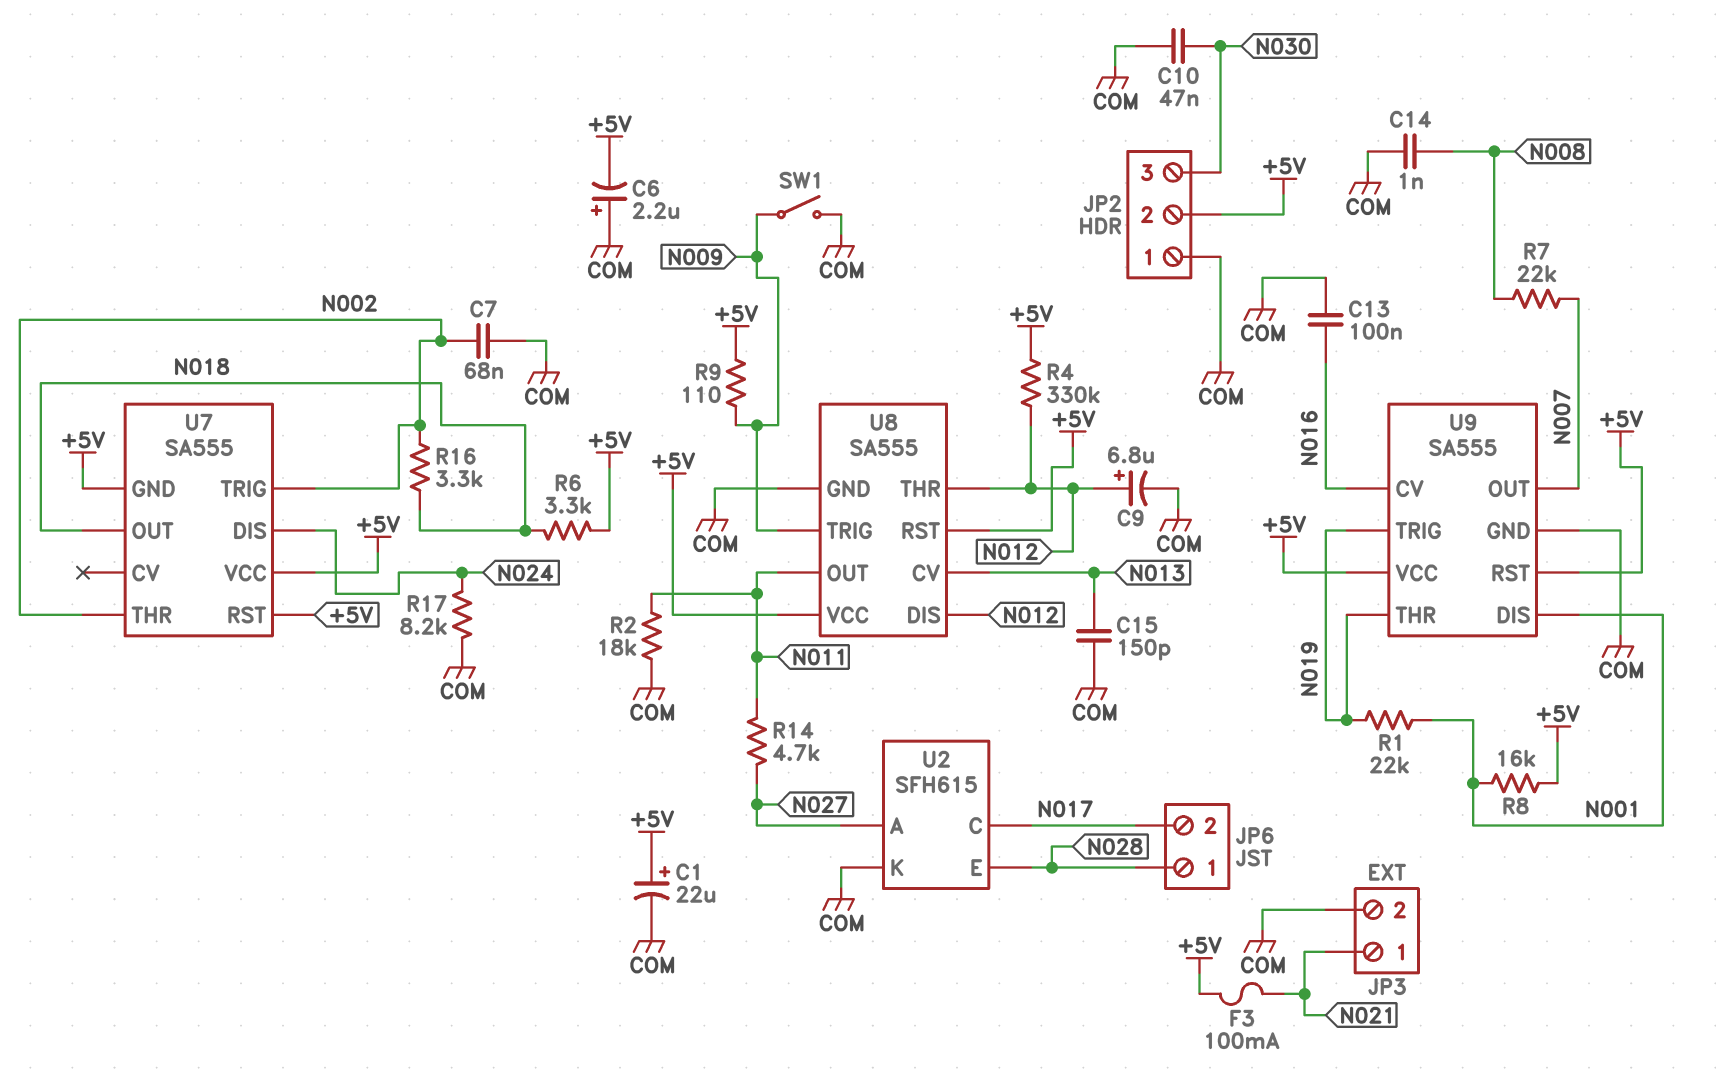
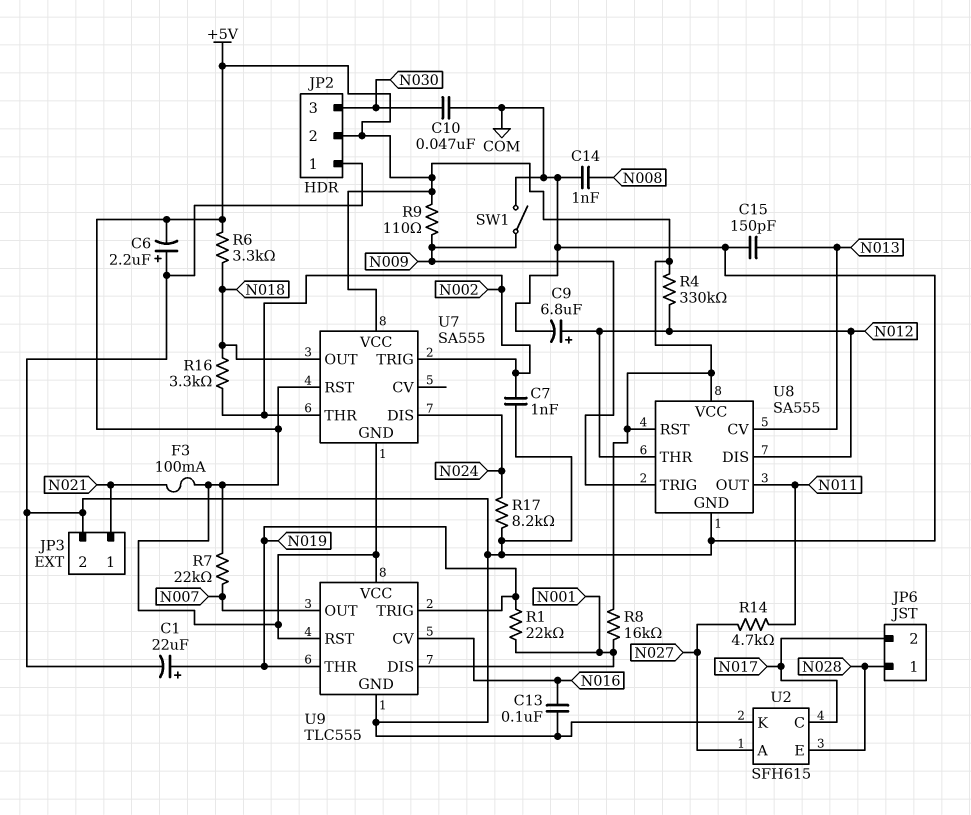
C1: 22uF (plus +5V, minus COM) -> 22uF (plus N019, minus COM)
C7: 68nF (COM, N002) -> 1nF (COM, N002)
R2: 18k (COM, N011) -> none
R7: 22k (N007, N008) -> 22k (+5V, N007)
U9: SA555 -> TLC555

